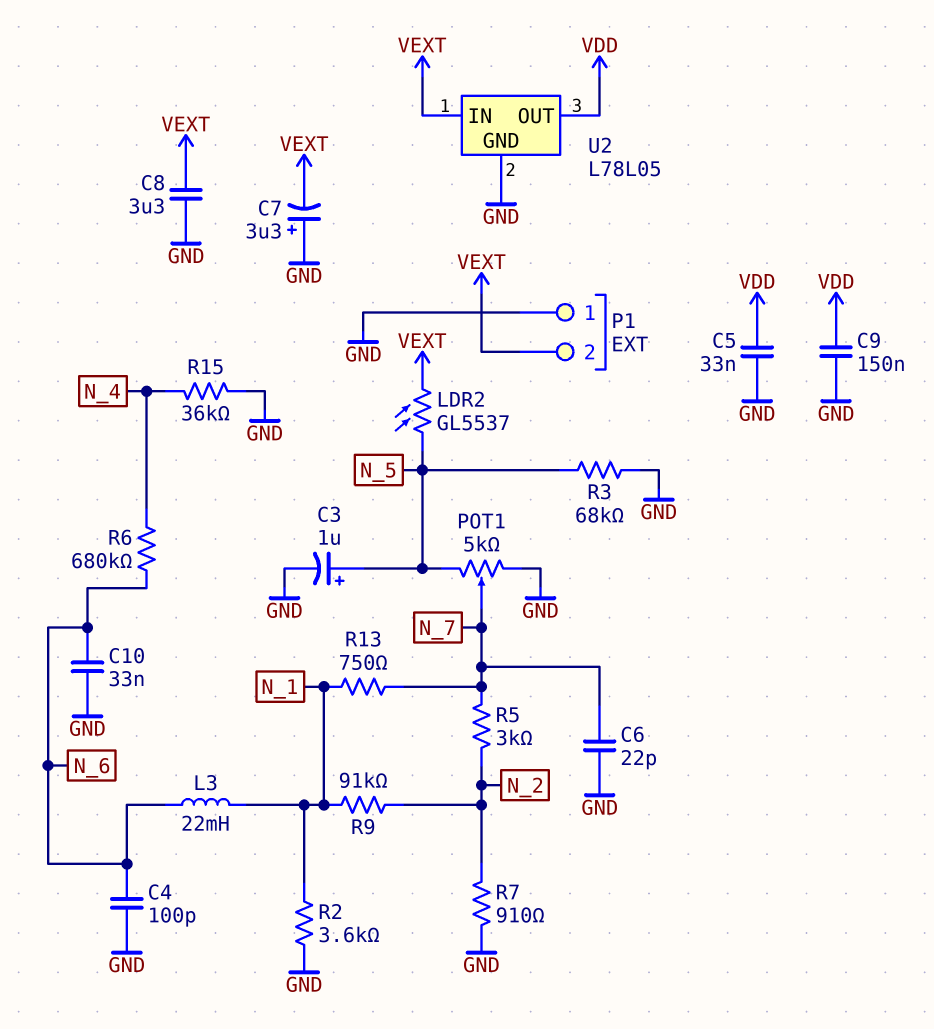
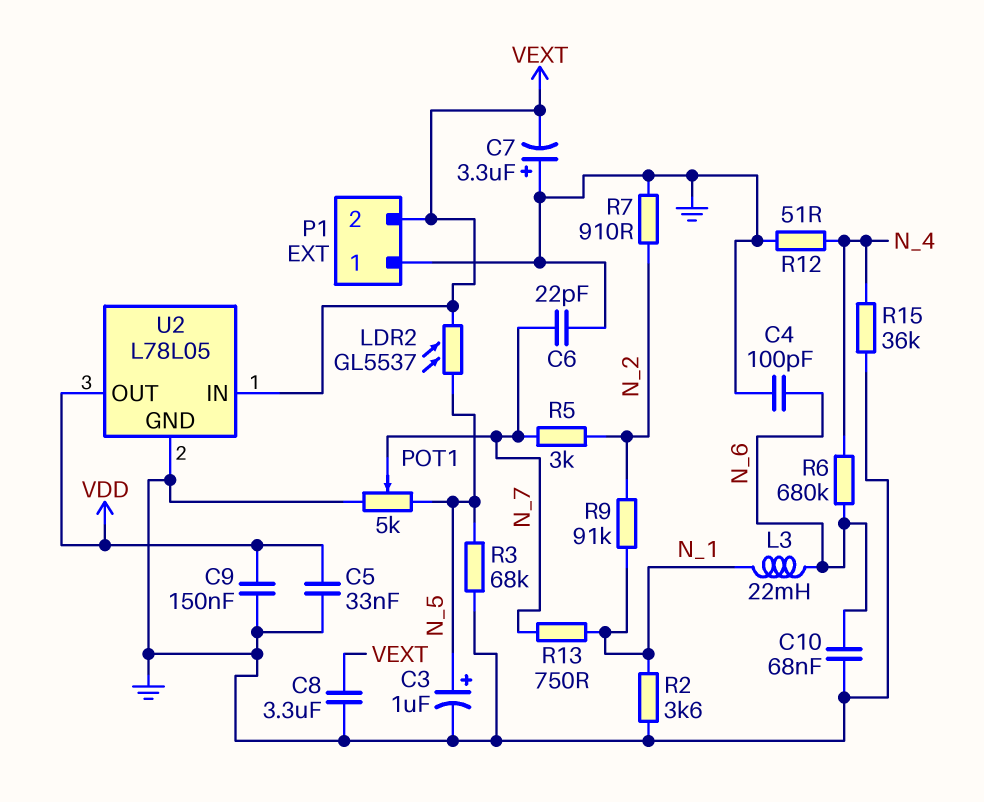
C10: 33nF (GND, N_6) -> 68nF (GND, N_6)
R12: none -> 51 (GND, N_4)

